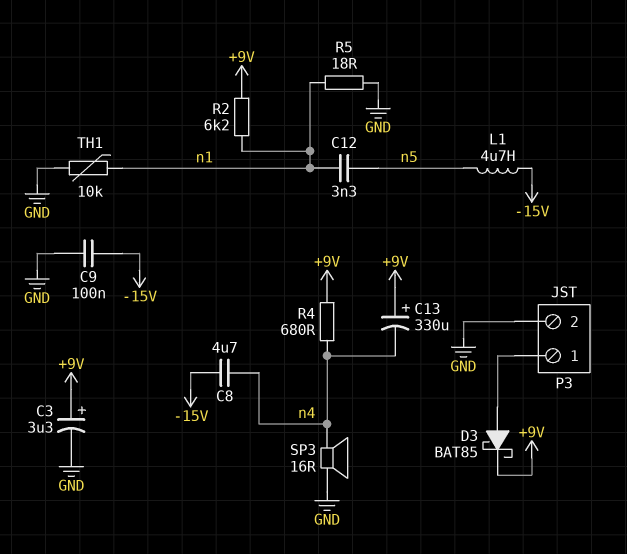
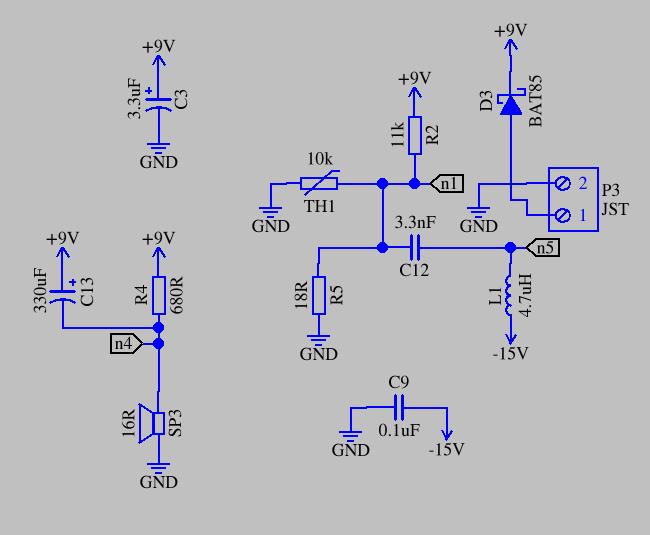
C8: 4.7uF (-15V, n4) -> none
R2: 6.2k (+9V, n1) -> 11k (+9V, n1)

